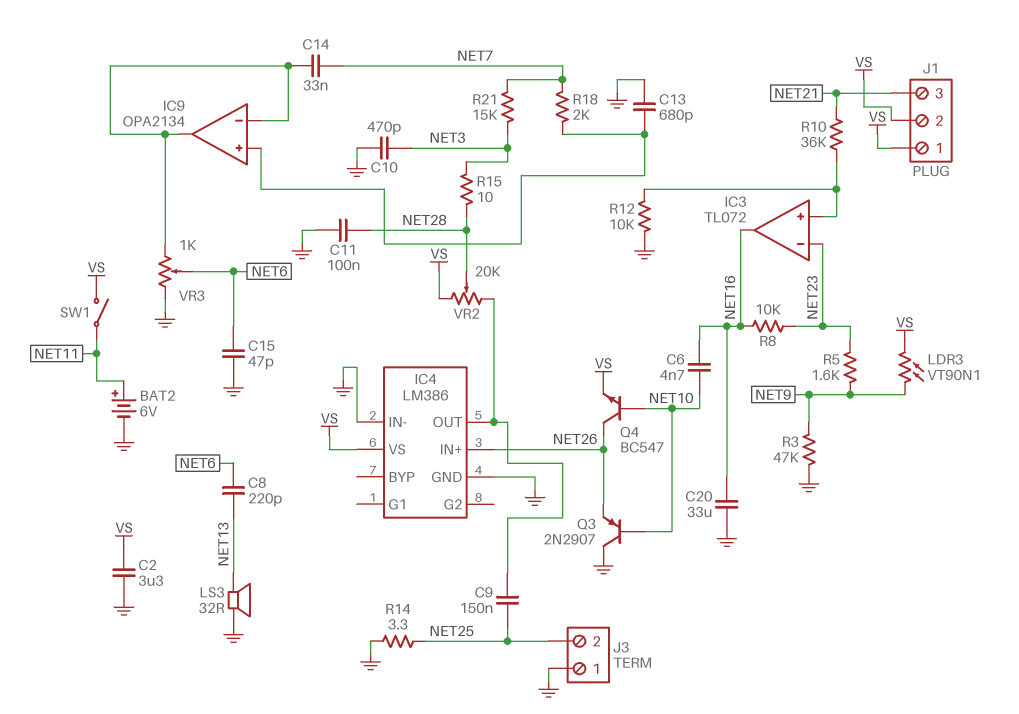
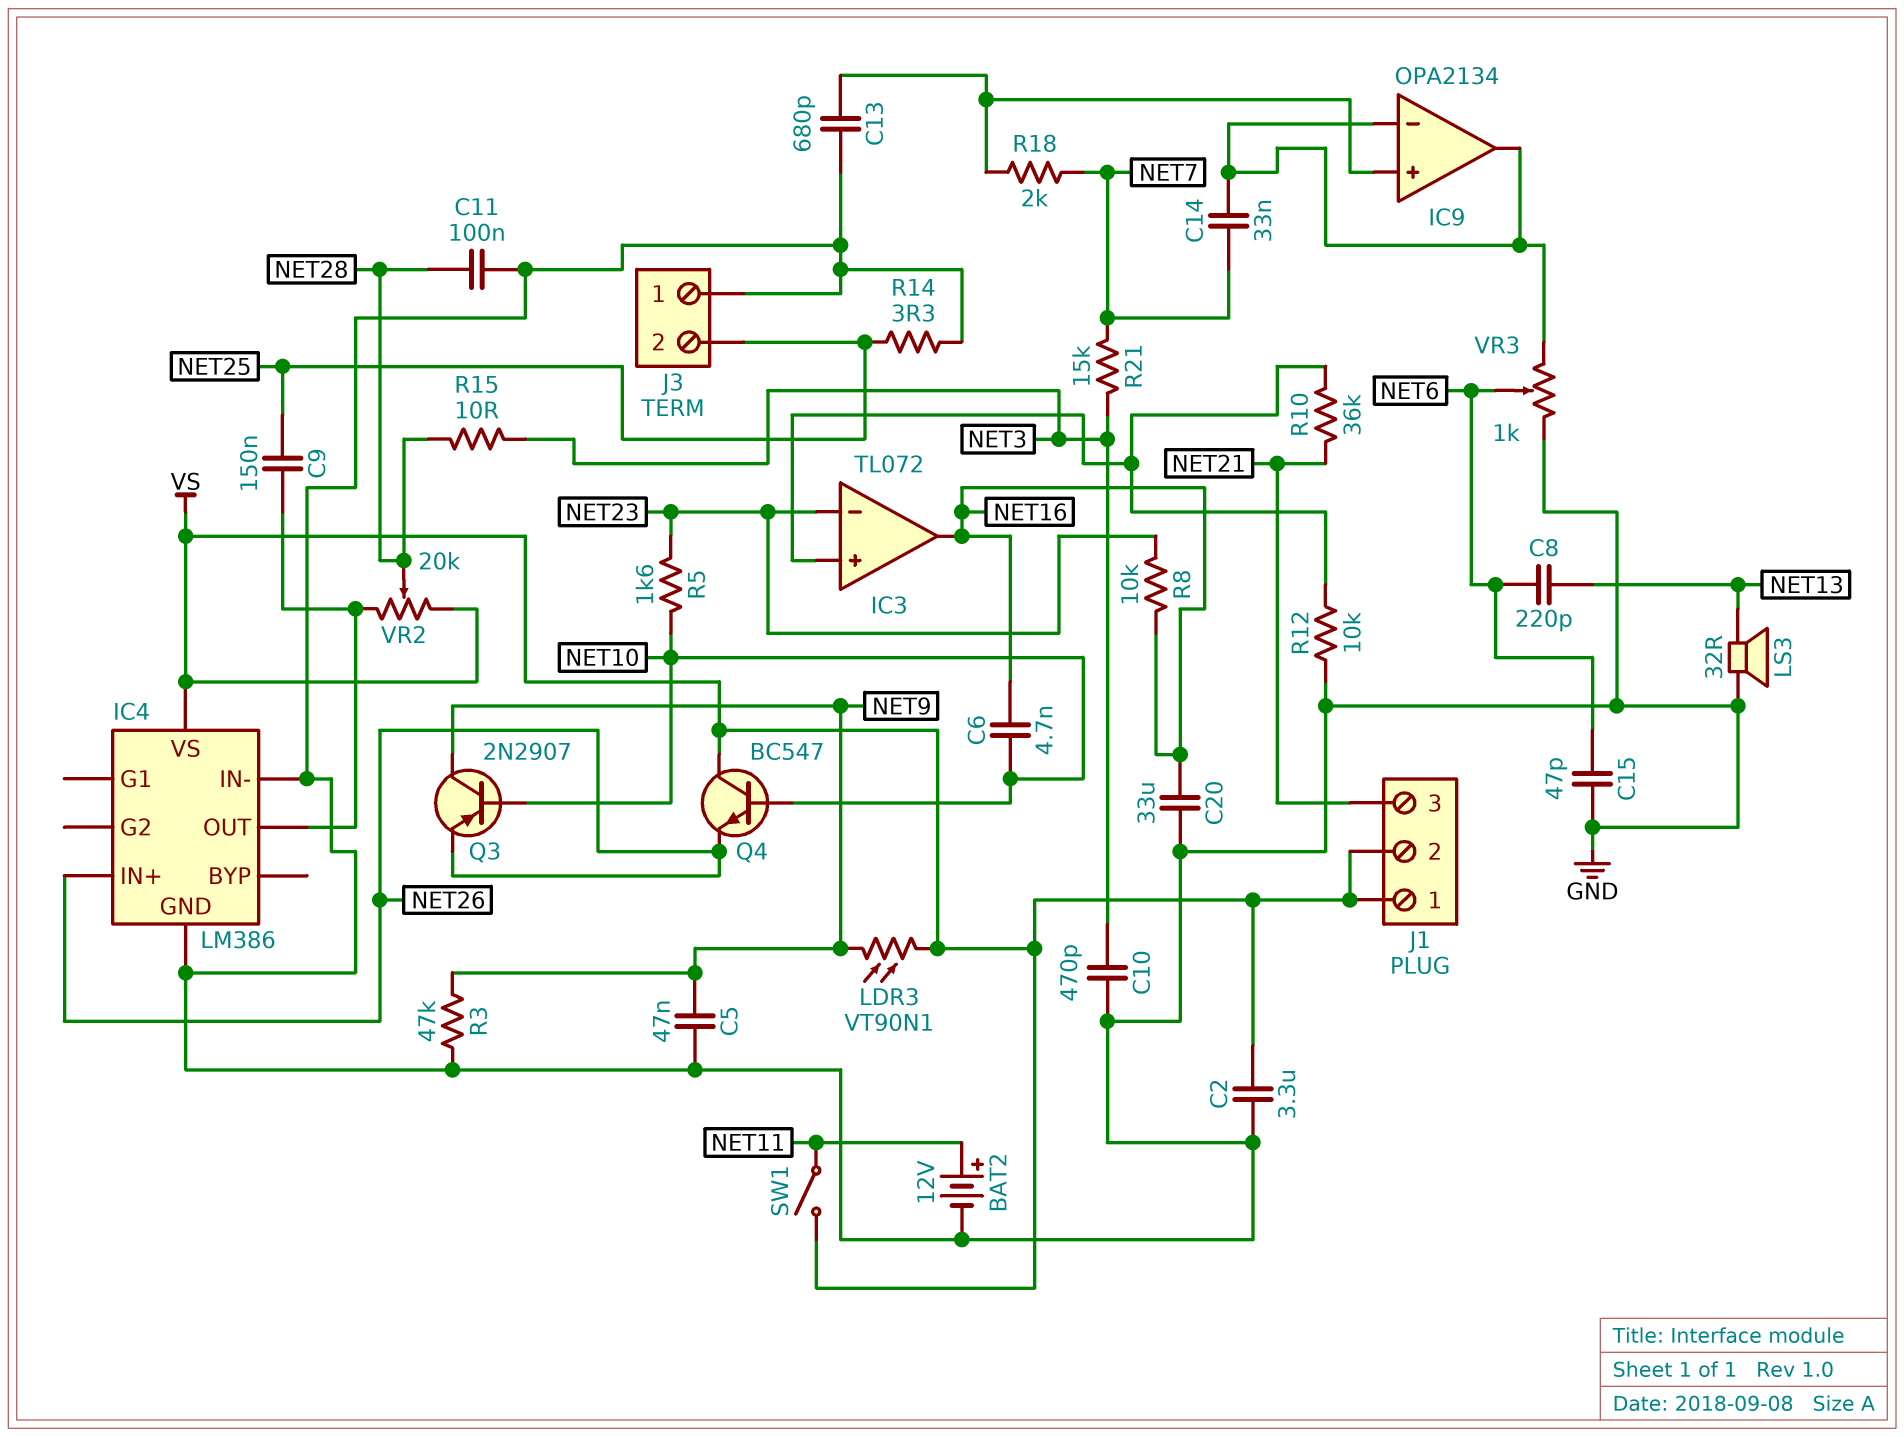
BAT2: 6V (plus NET11, minus GND) -> 12V (plus NET11, minus GND)
C5: none -> 47nF (GND, NET9)
Q3: PNP 2N2907 (B NET10, C GND, E NET26) -> PNP 2N2907 (B NET10, C NET9, E NET26)
Q4: NPN BC547 (B NET10, C NET26, E VS) -> NPN BC547 (B NET10, C VS, E NET26)
R5: 1.6k (NET9, NET23) -> 1.6k (NET10, NET23)

